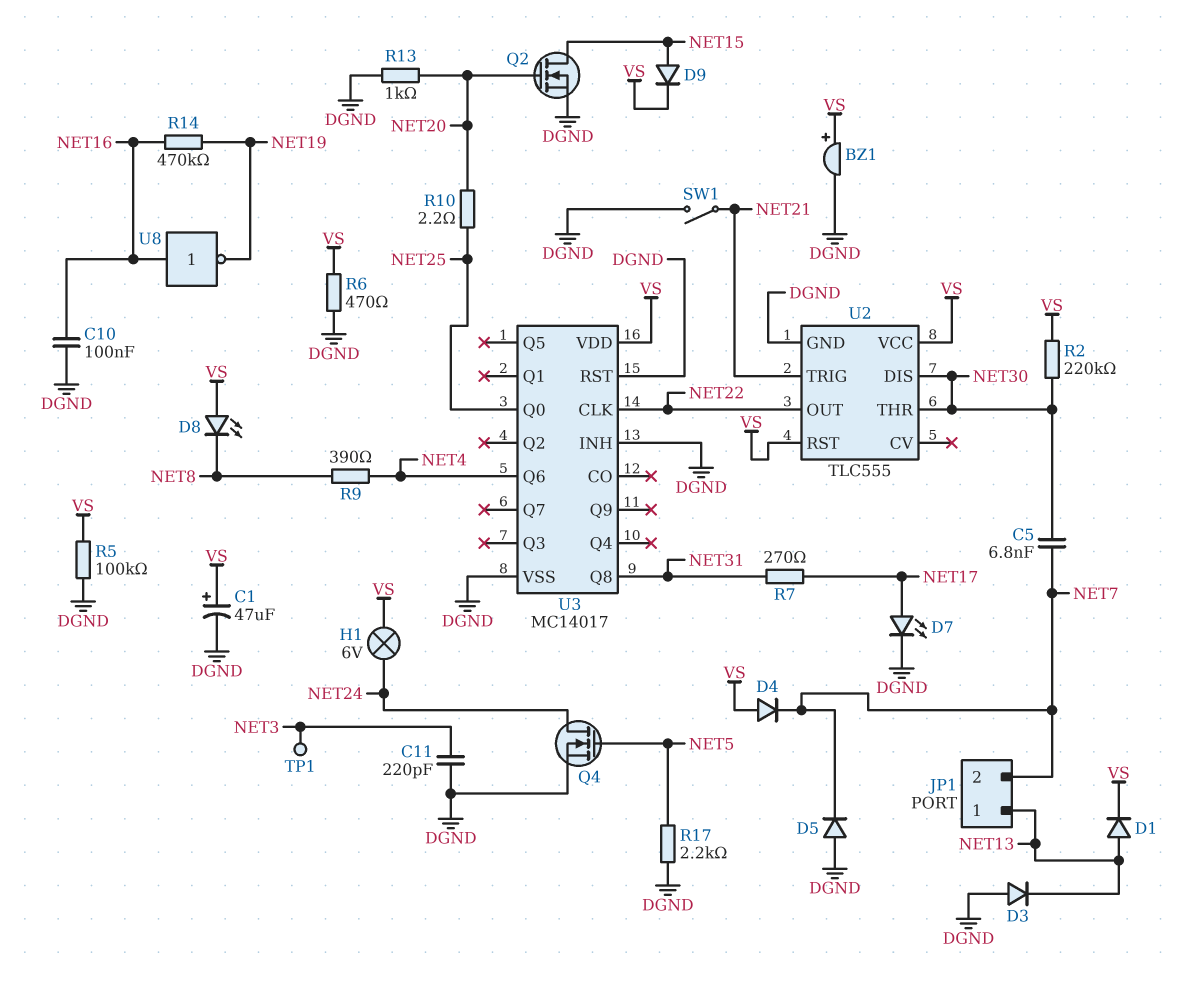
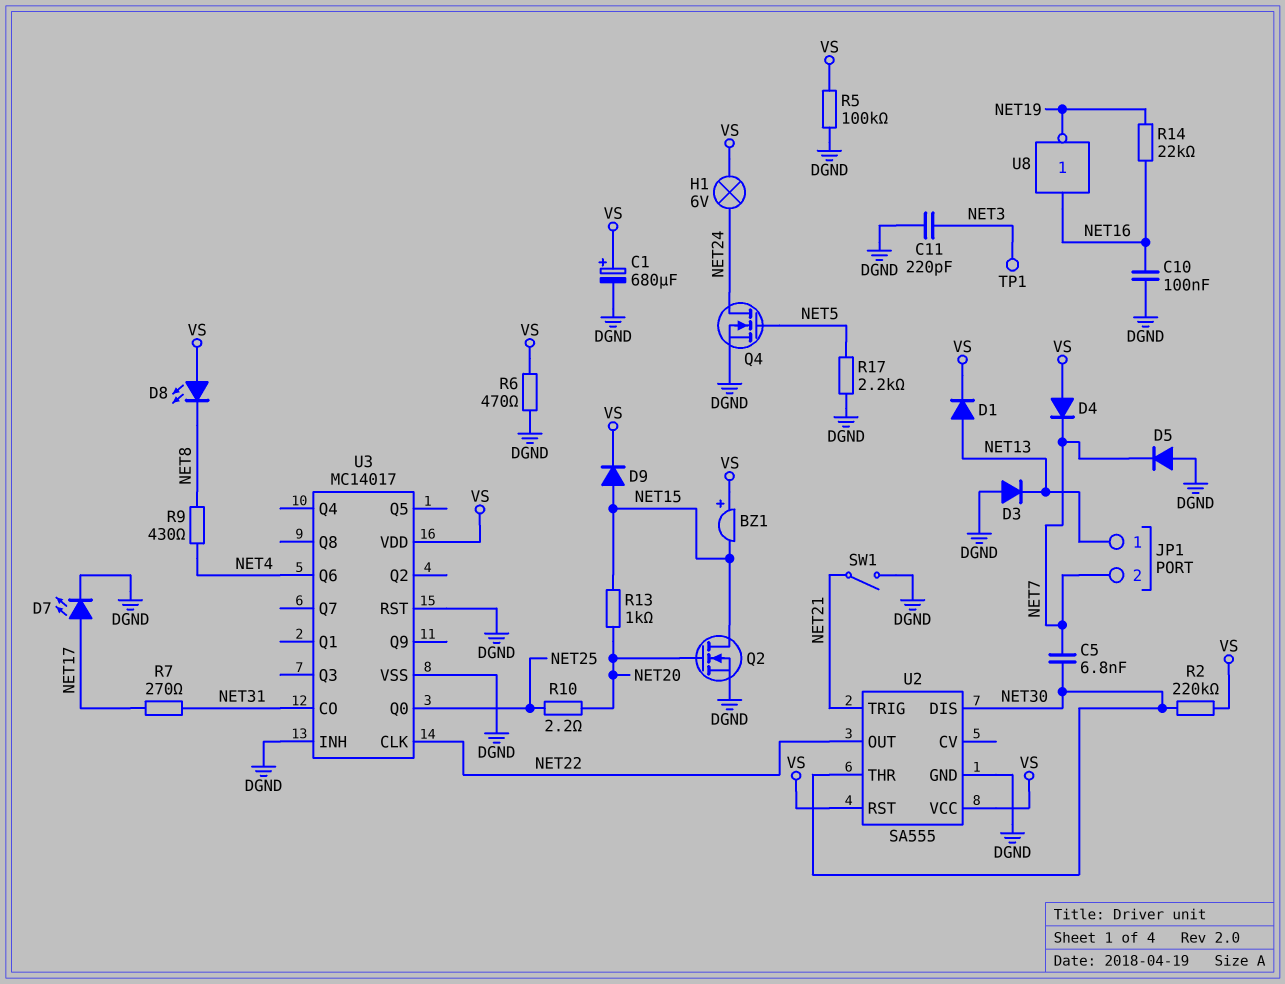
BZ1: buzzer (plus VS, minus DGND) -> buzzer (plus VS, minus NET15)
C1: 47uF (plus VS, minus DGND) -> 680uF (plus VS, minus DGND)
R9: 390 (NET4, NET8) -> 430 (NET4, NET8)
R13: 1k (DGND, NET20) -> 1k (NET15, NET20)
R14: 470k (NET16, NET19) -> 22k (NET16, NET19)
U2: TLC555 -> SA555
U3 pin CO: none -> NET31
U3 pin Q8: NET31 -> none

